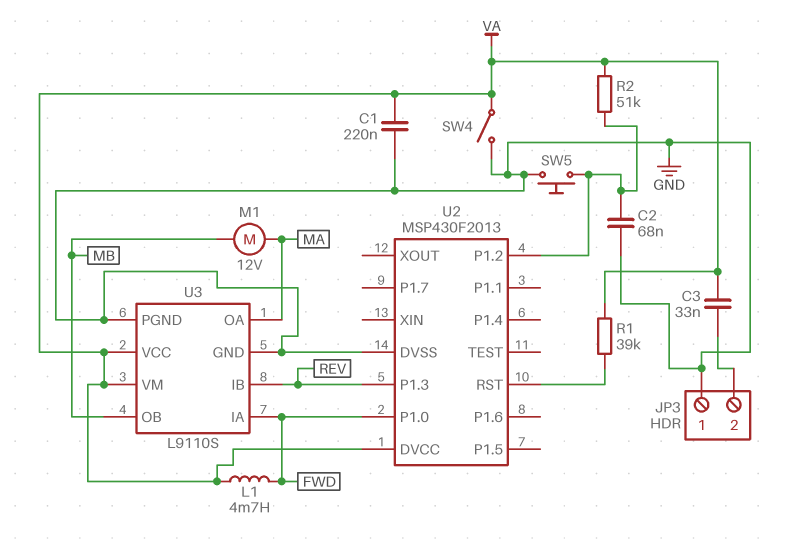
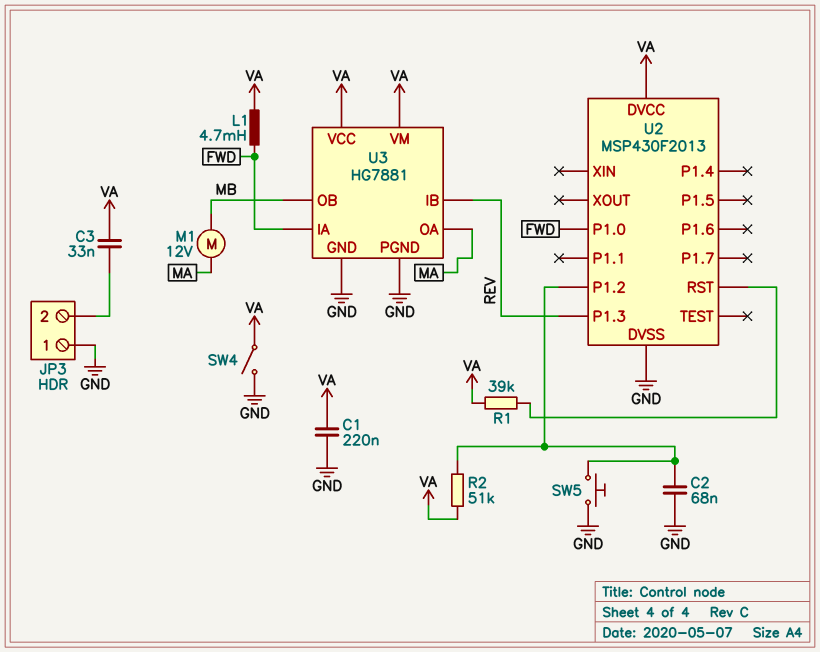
U3: L9110S -> HG7881

